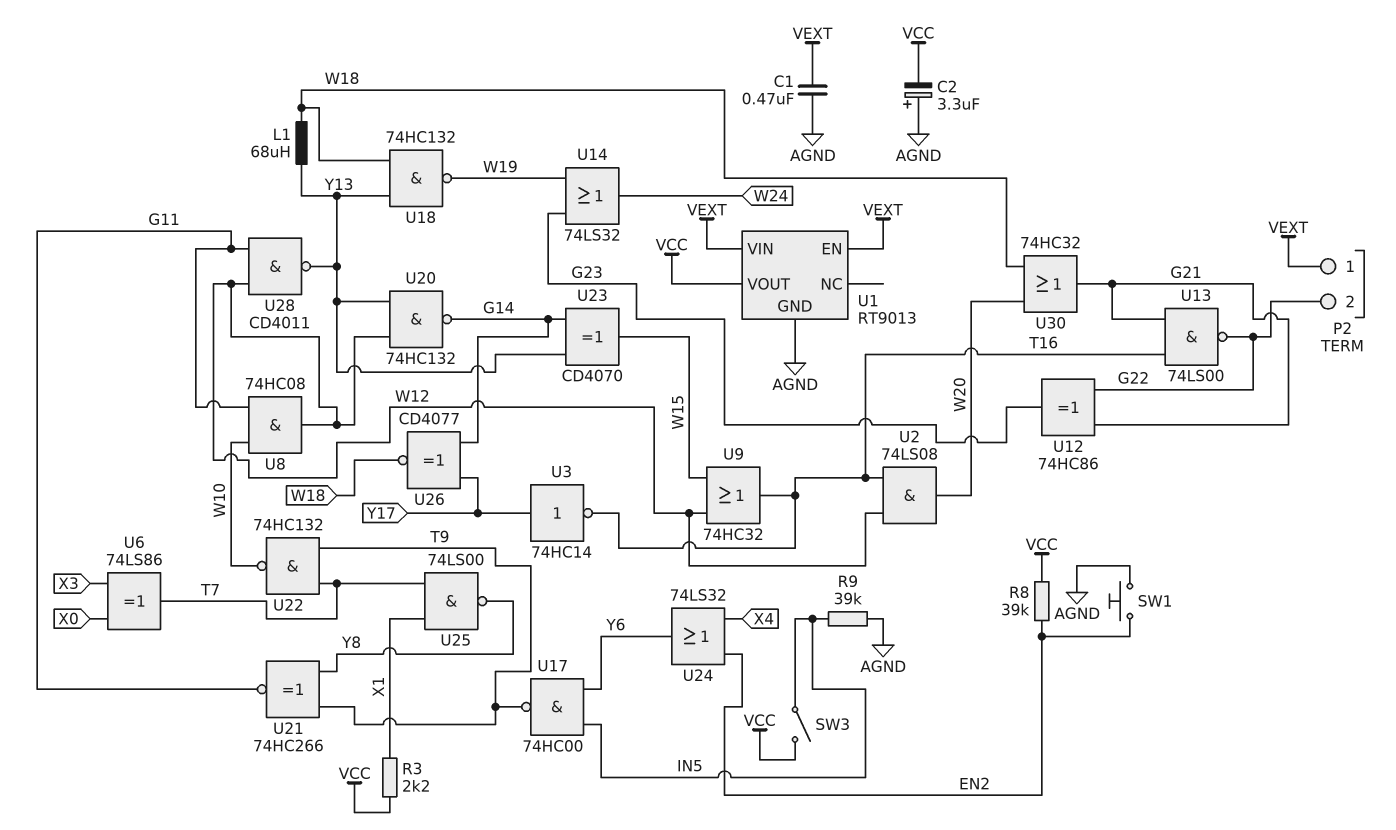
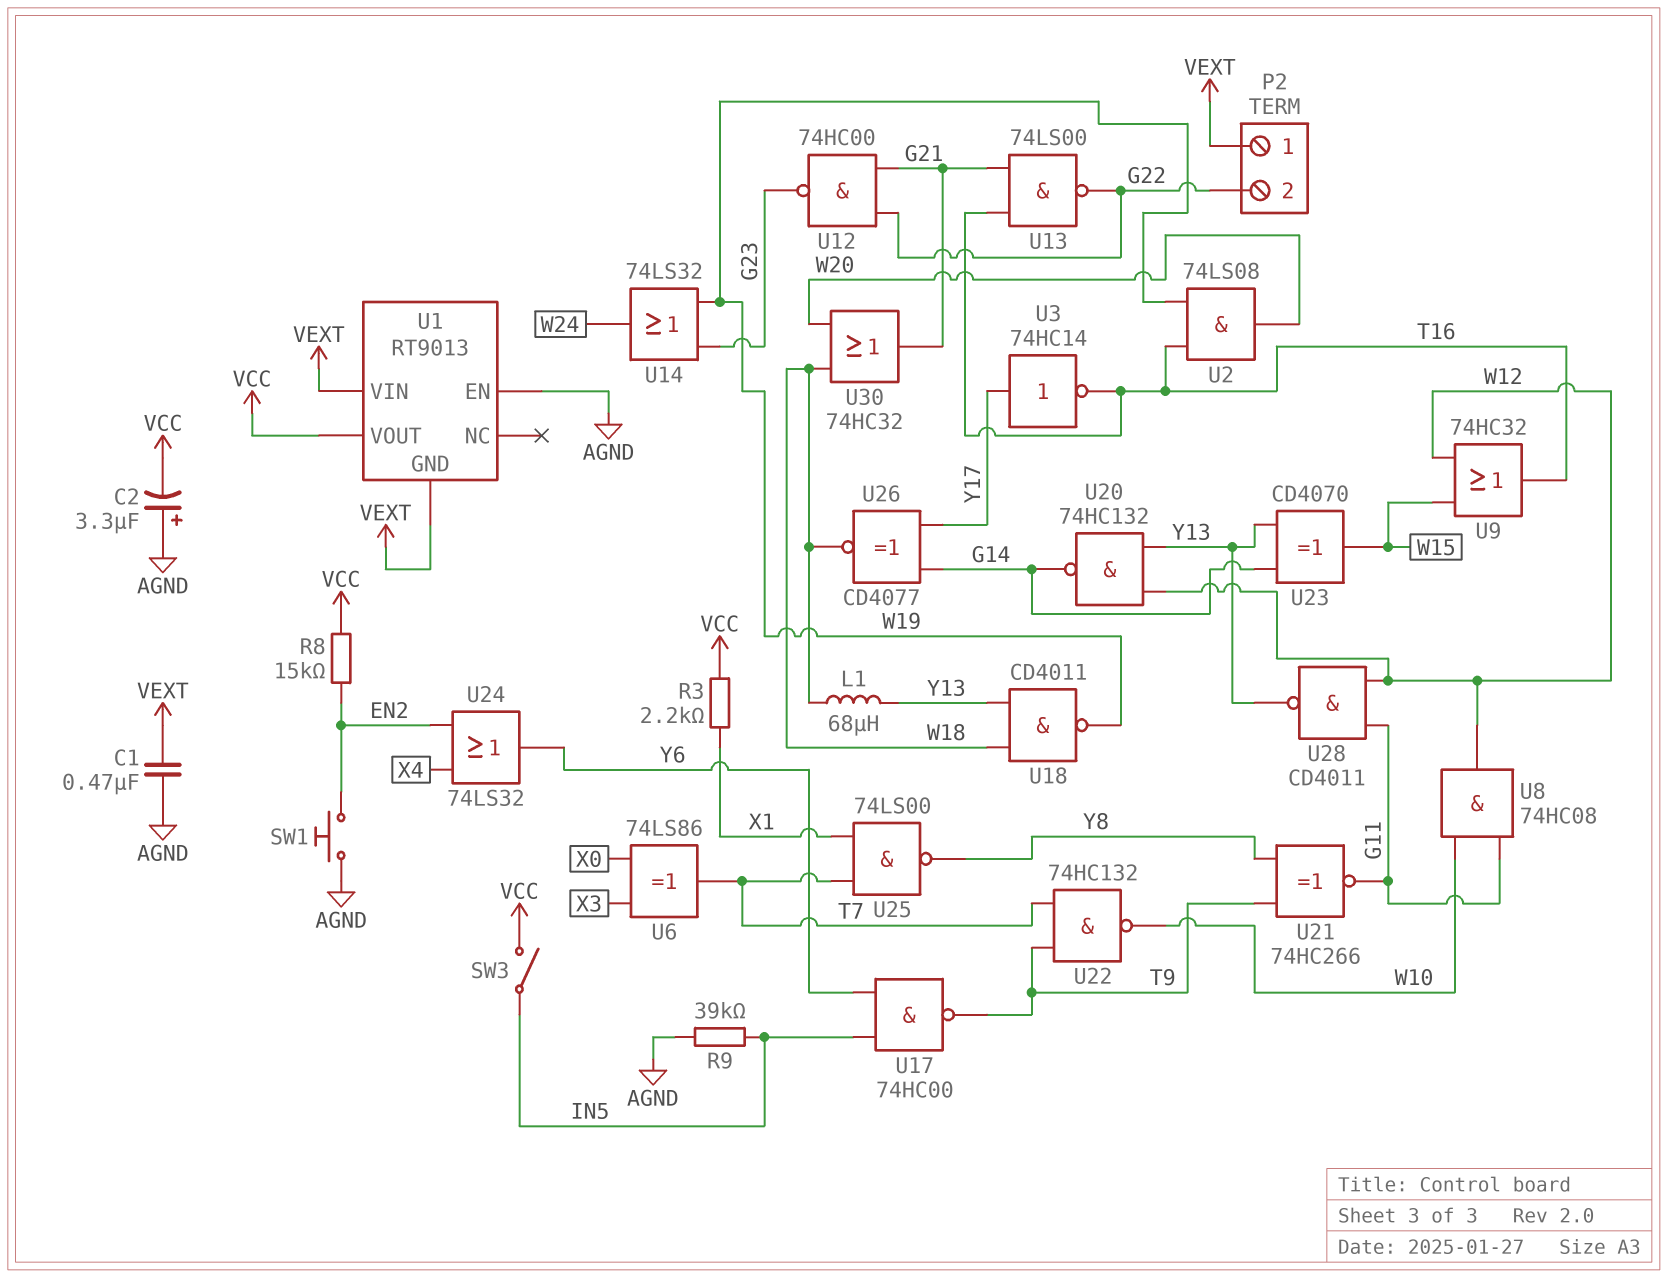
R8: 39k (EN2, VCC) -> 15k (EN2, VCC)
U1 pin EN: VEXT -> AGND
U1 pin GND: AGND -> VEXT
U2: AND 74LS08 (in T16, in W12, out W20) -> AND 74LS08 (in T16, in W19, out W20)
U12: XOR 74HC86 (in G21, in G22, out G23) -> NAND 74HC00 (in G21, in G22, out G23)
U18: NAND 74HC132 (in W18, in Y13, out W19) -> NAND CD4011 (in W18, in Y13, out W19)

